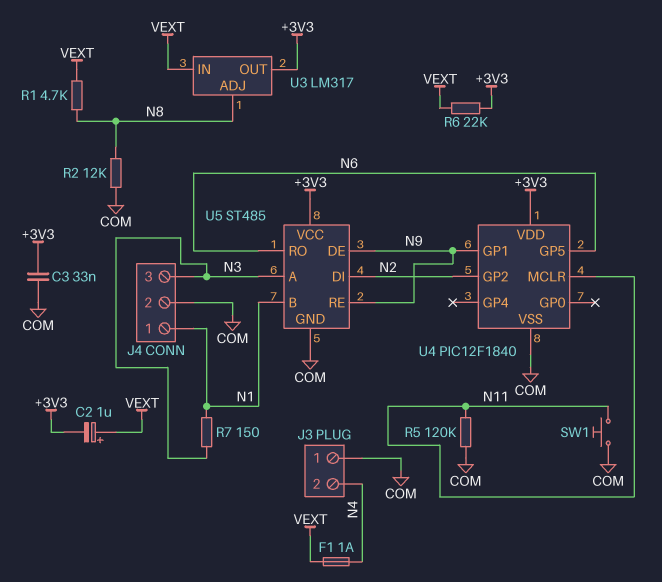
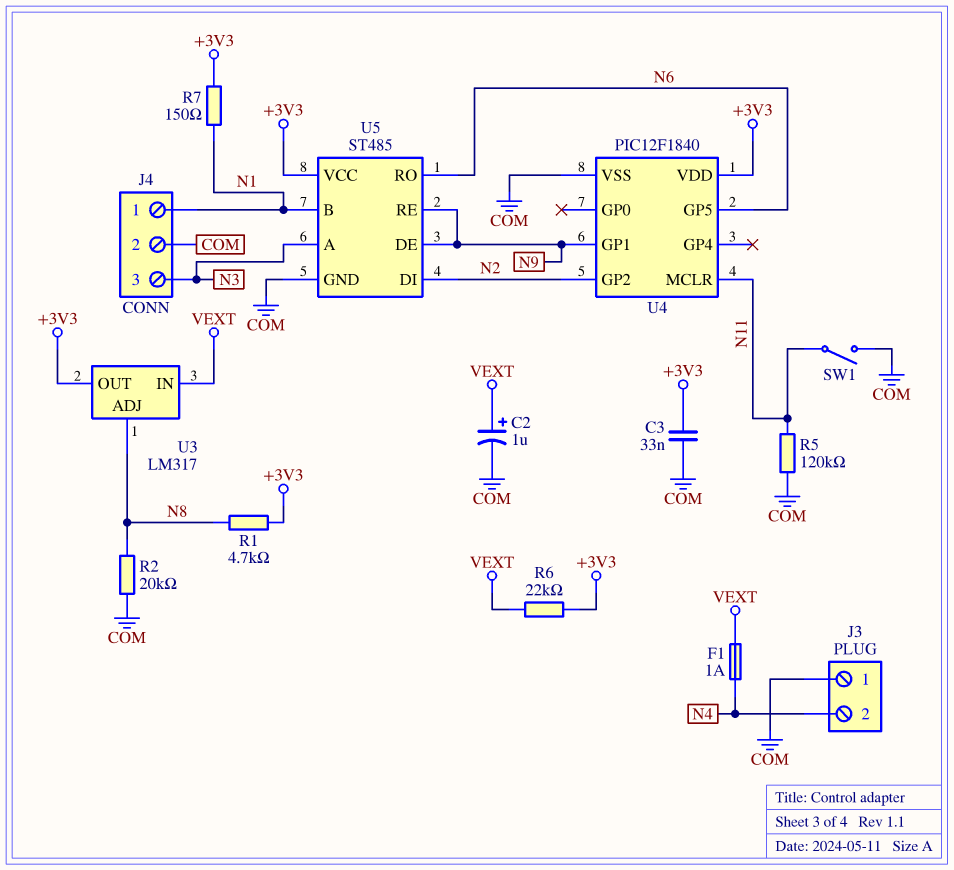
C2: 1uF (plus VEXT, minus +3V3) -> 1uF (plus VEXT, minus COM)
R1: 4.7k (N8, VEXT) -> 4.7k (+3V3, N8)
R2: 12k (COM, N8) -> 20k (COM, N8)
R7: 150 (N1, N3) -> 150 (+3V3, N1)
SW1: button (COM, N11) -> switch (COM, N11)

